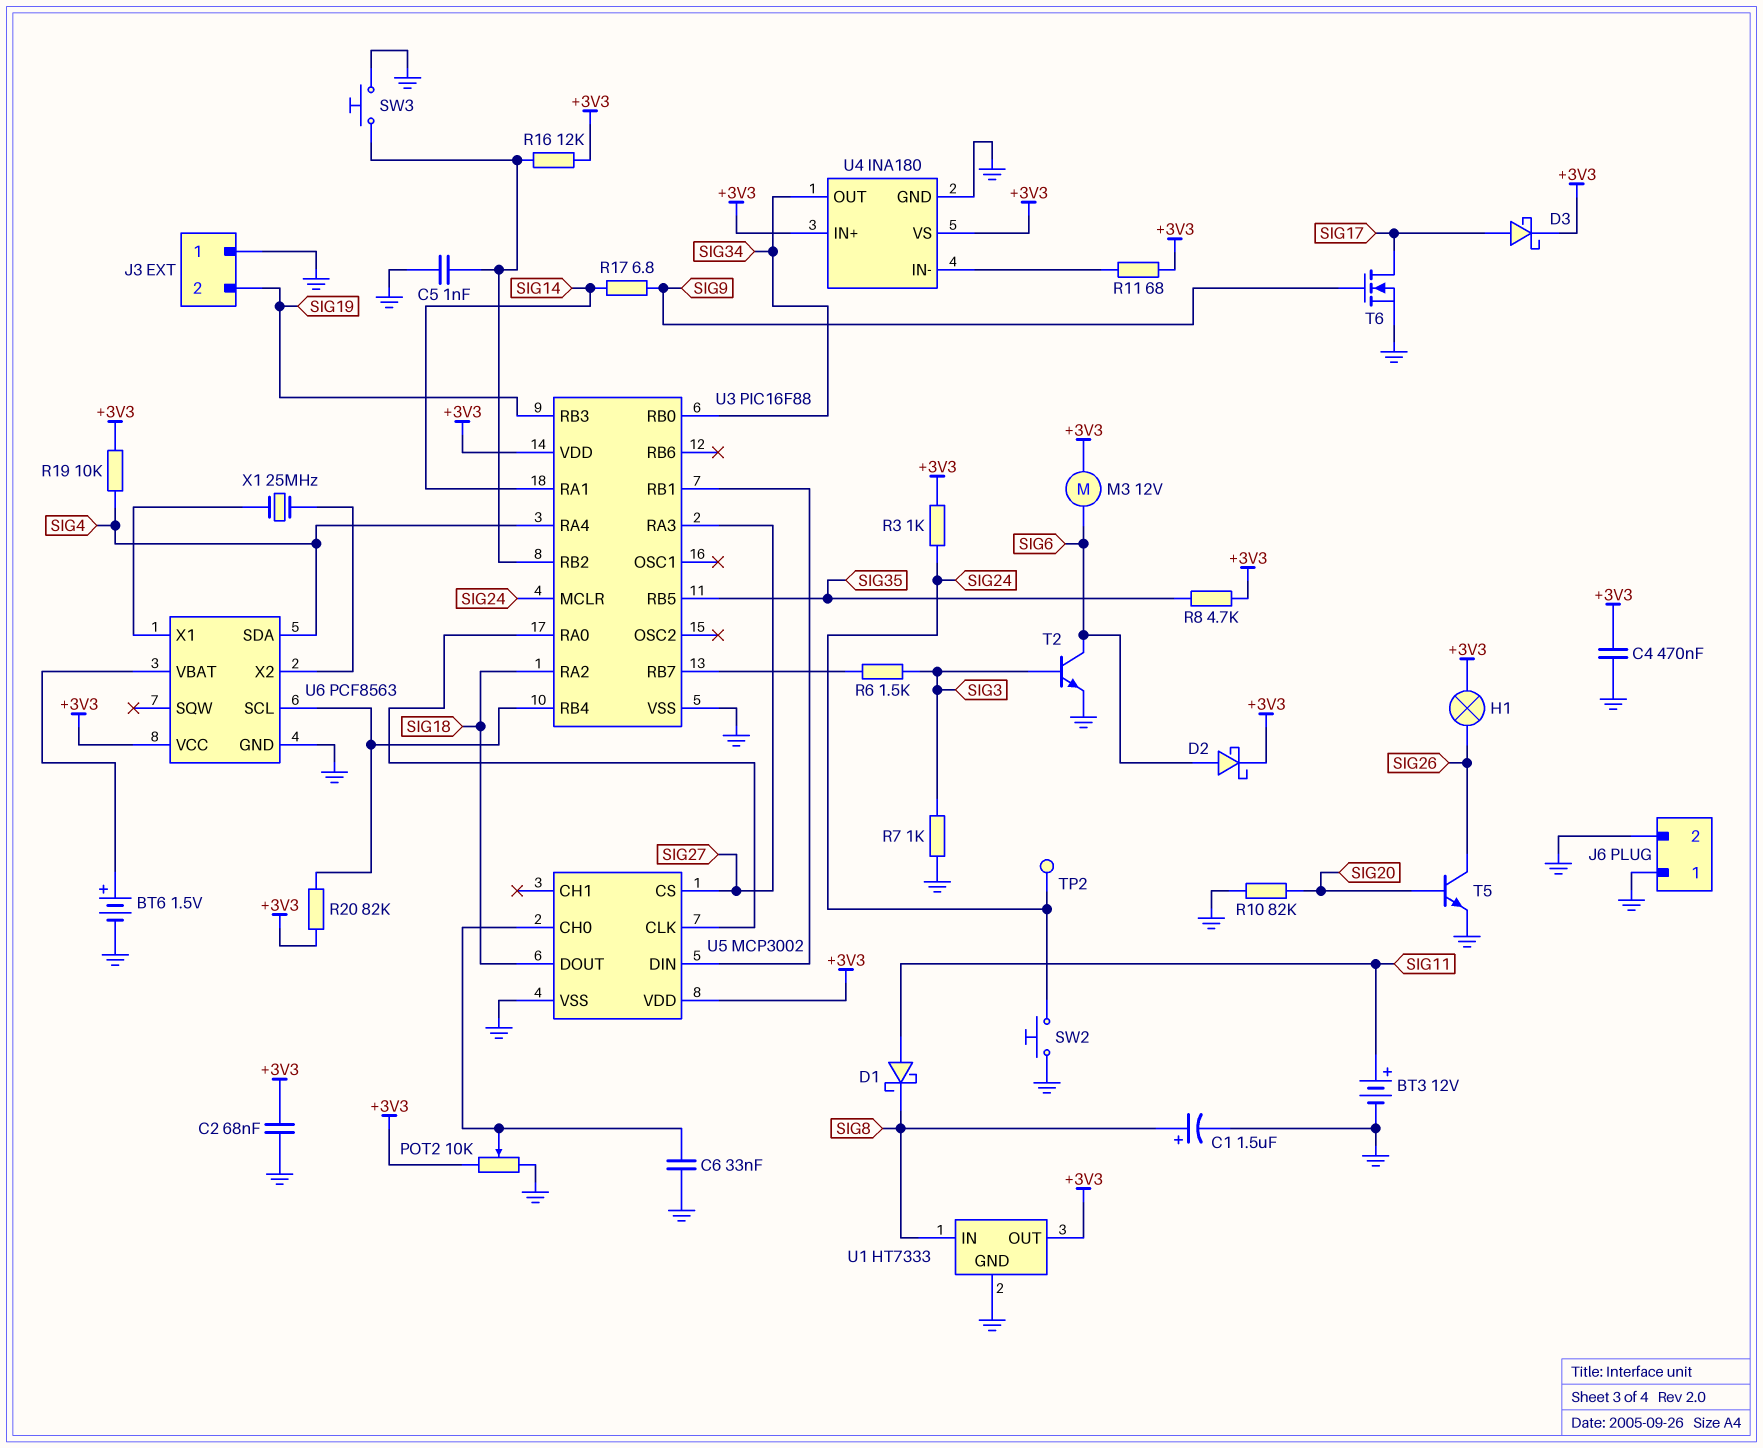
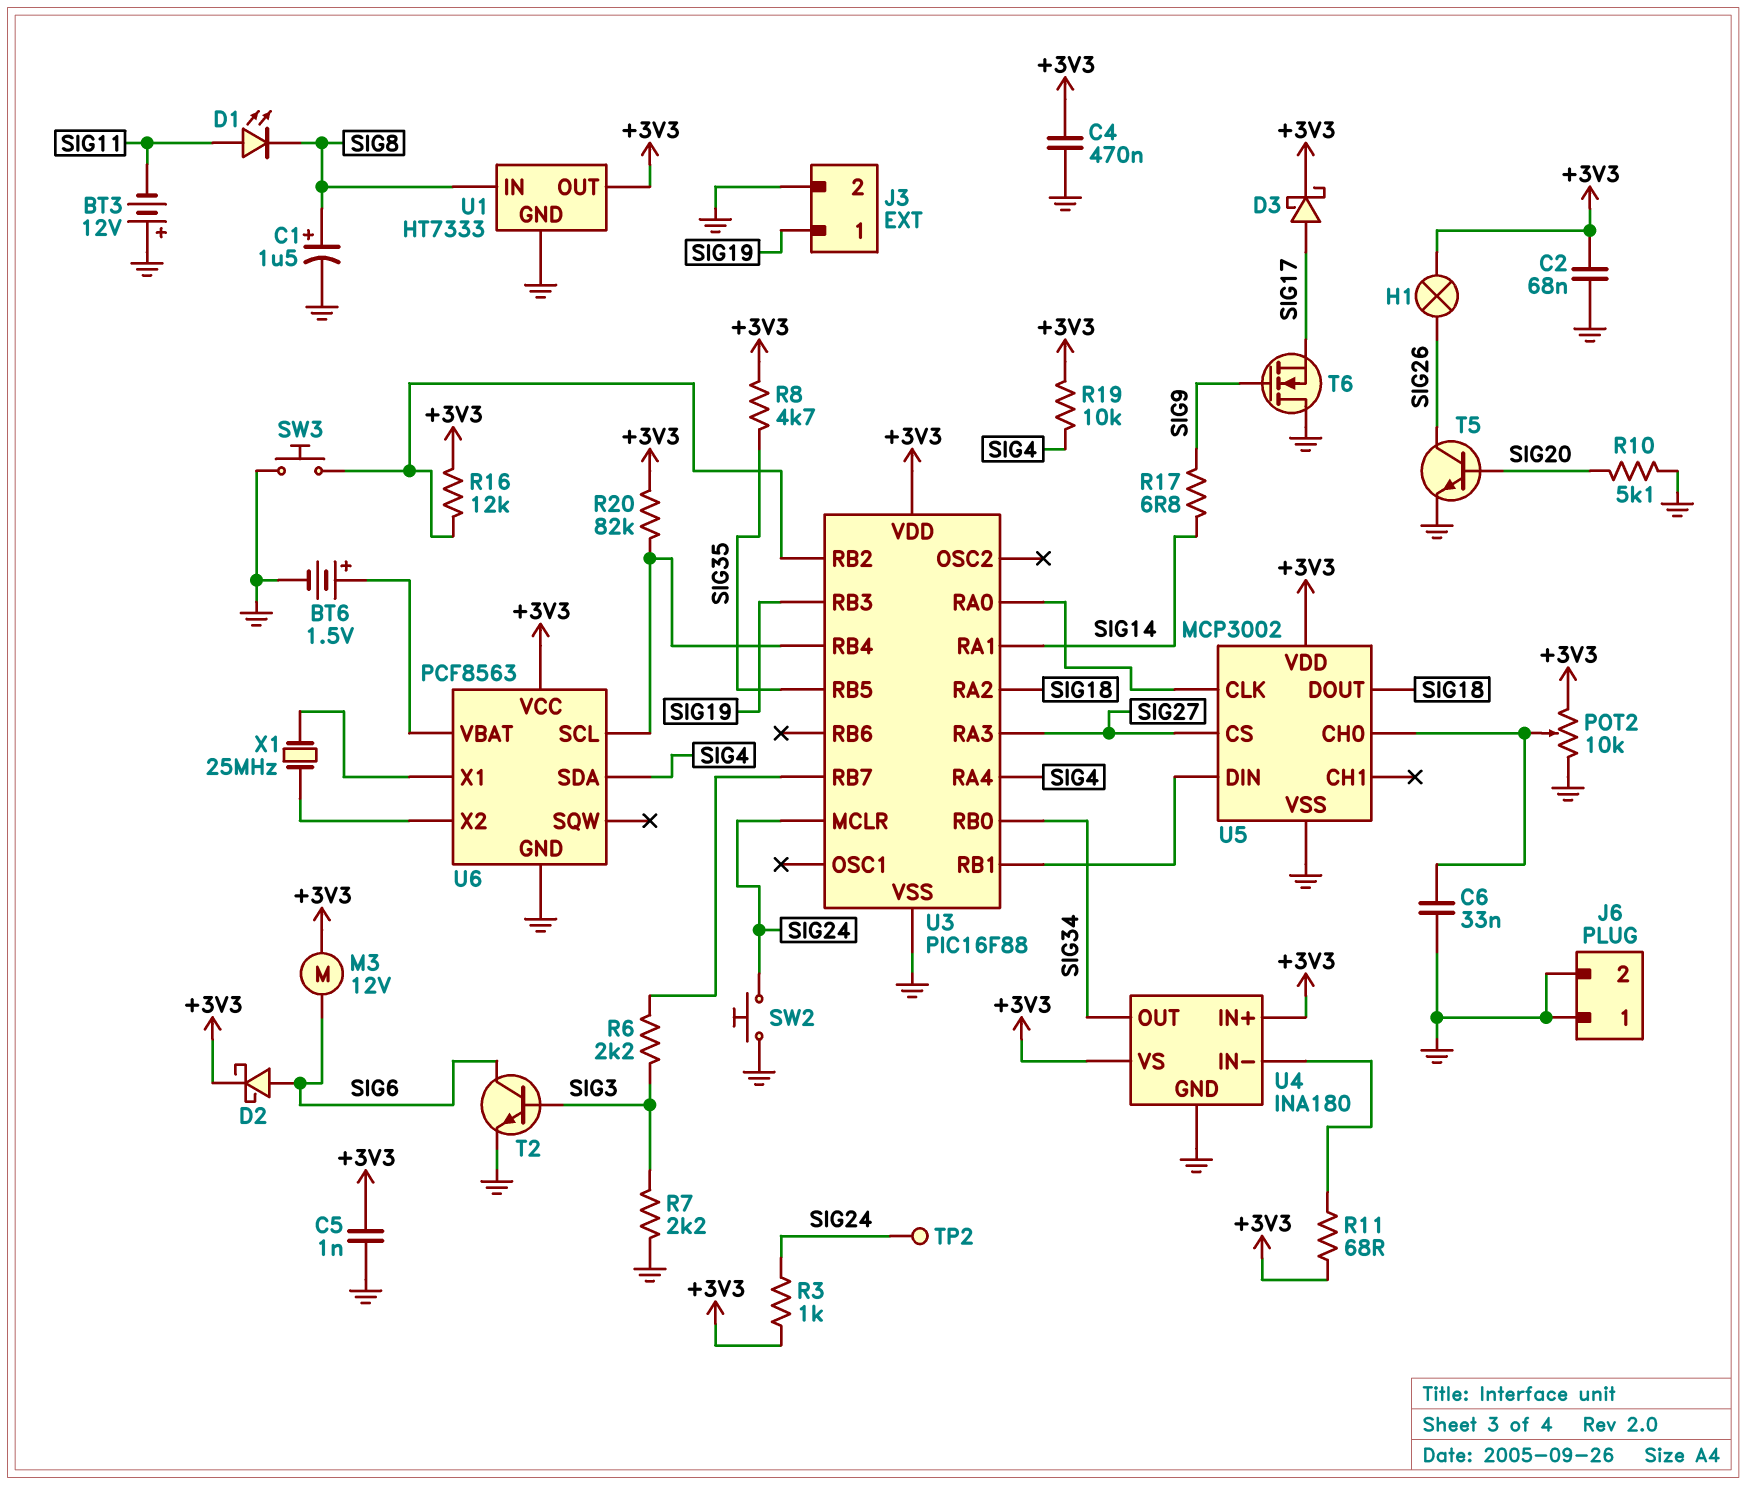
BT3: 12V (plus SIG11, minus GND) -> 12V (plus GND, minus SIG11)
C5: 1nF (GND, U3/RB2) -> 1nF (+3V3, GND)
D1: schottky (A SIG11, K SIG8) -> LED (A SIG11, K SIG8)
J3 pin 1: GND -> SIG19
J3 pin 2: SIG19 -> GND
R6: 1.5k (SIG3, U3/RB7) -> 2.2k (SIG3, U3/RB7)
R7: 1k (GND, SIG3) -> 2.2k (GND, SIG3)
R10: 82k (GND, SIG20) -> 5.1k (GND, SIG20)
T6: NMOS (G SIG9, D SIG17, S GND) -> NMOS (G SIG9, D GND, S SIG17)

